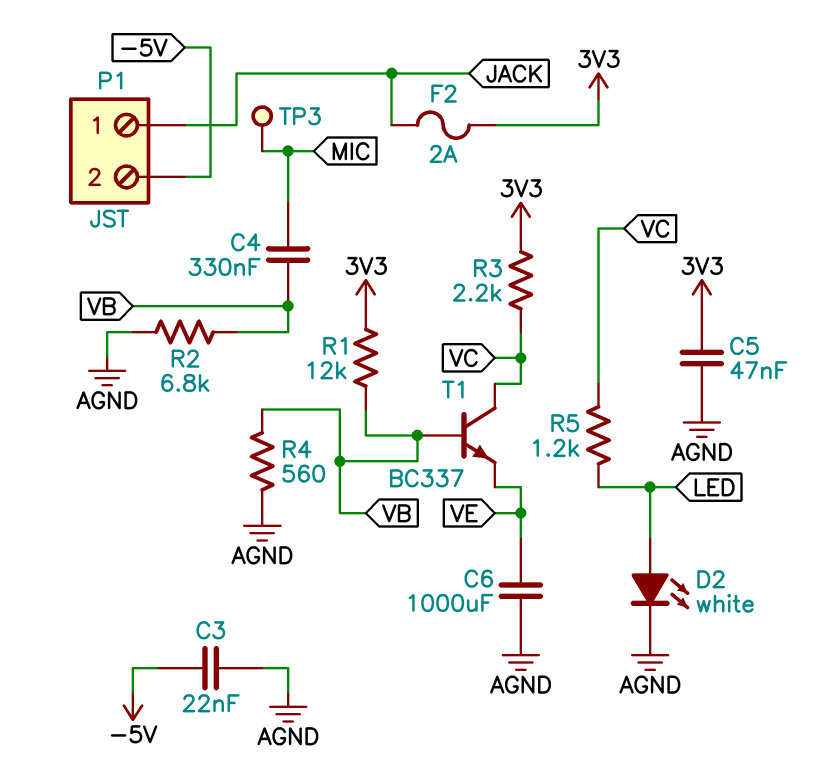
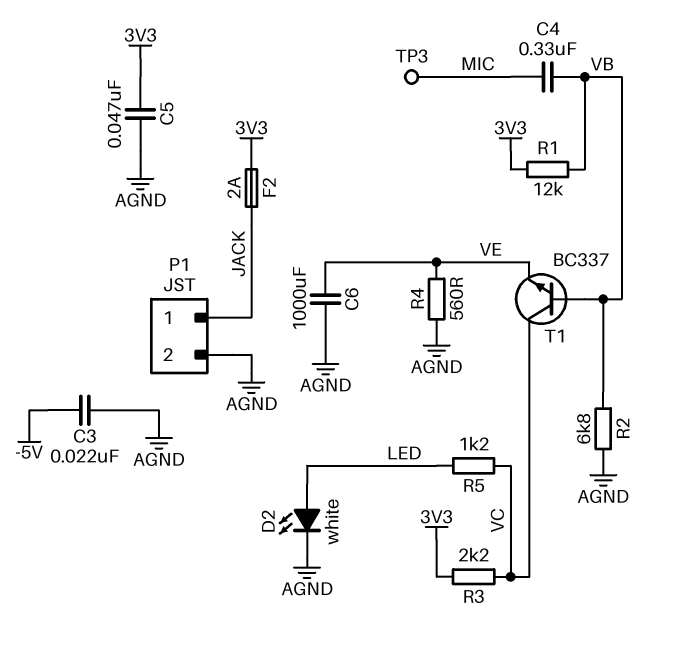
P1 pin 2: -5V -> AGND
R4: 560 (AGND, VB) -> 560 (AGND, VE)

